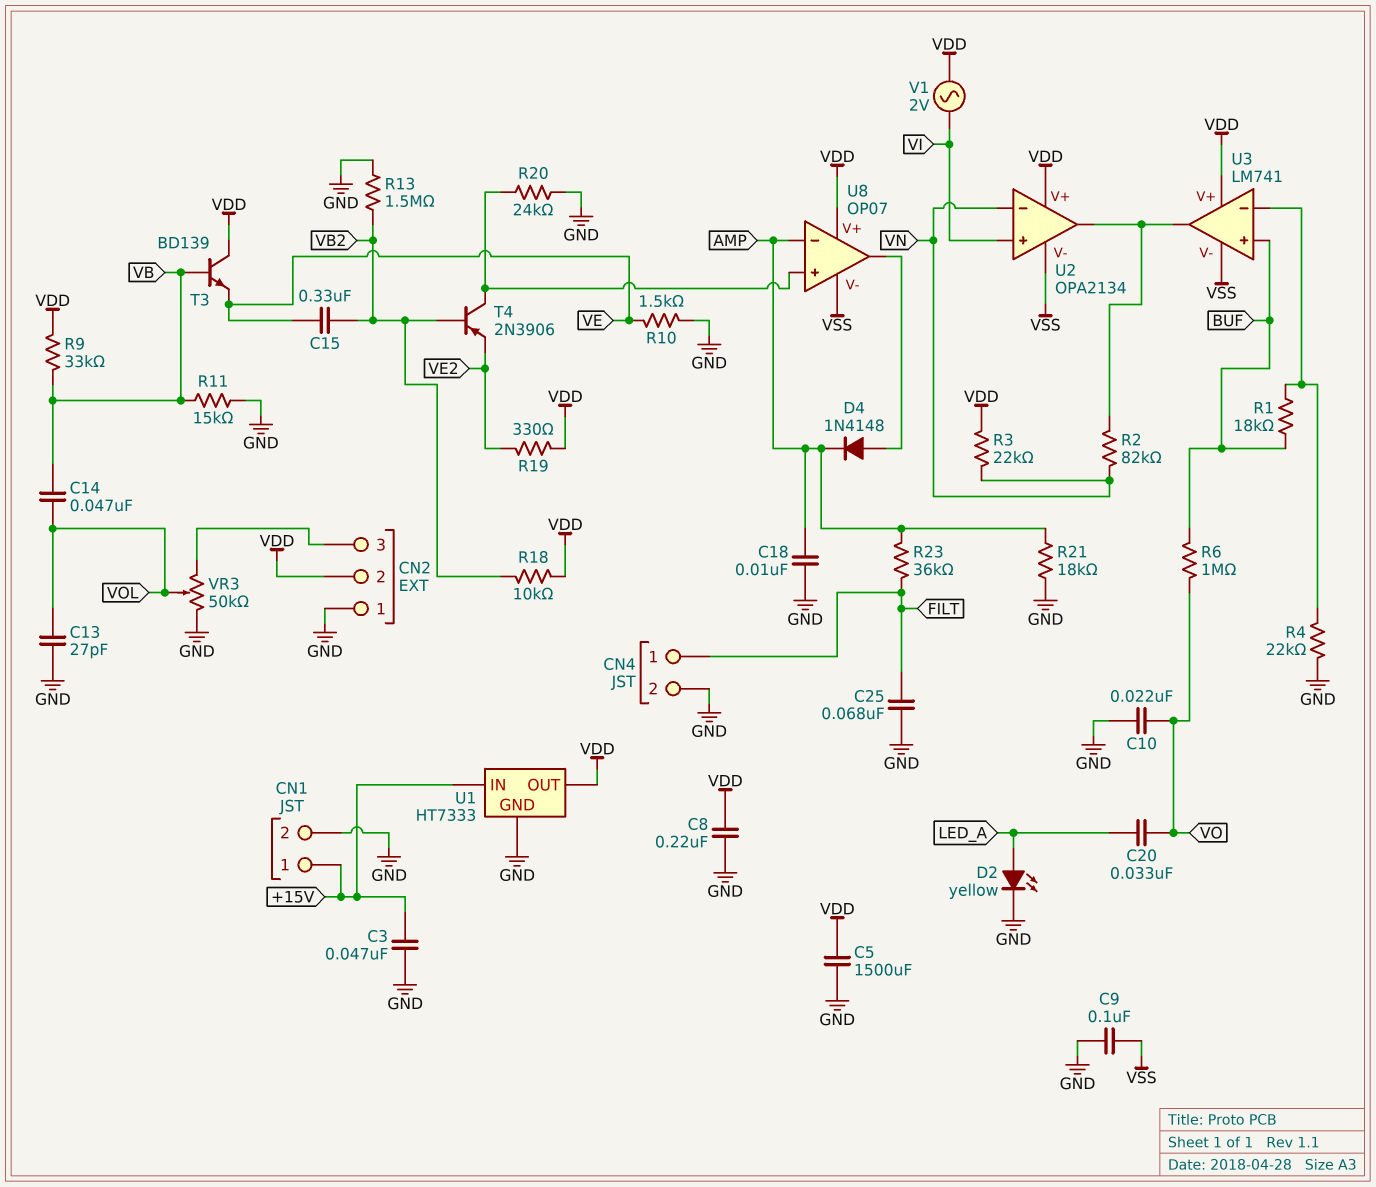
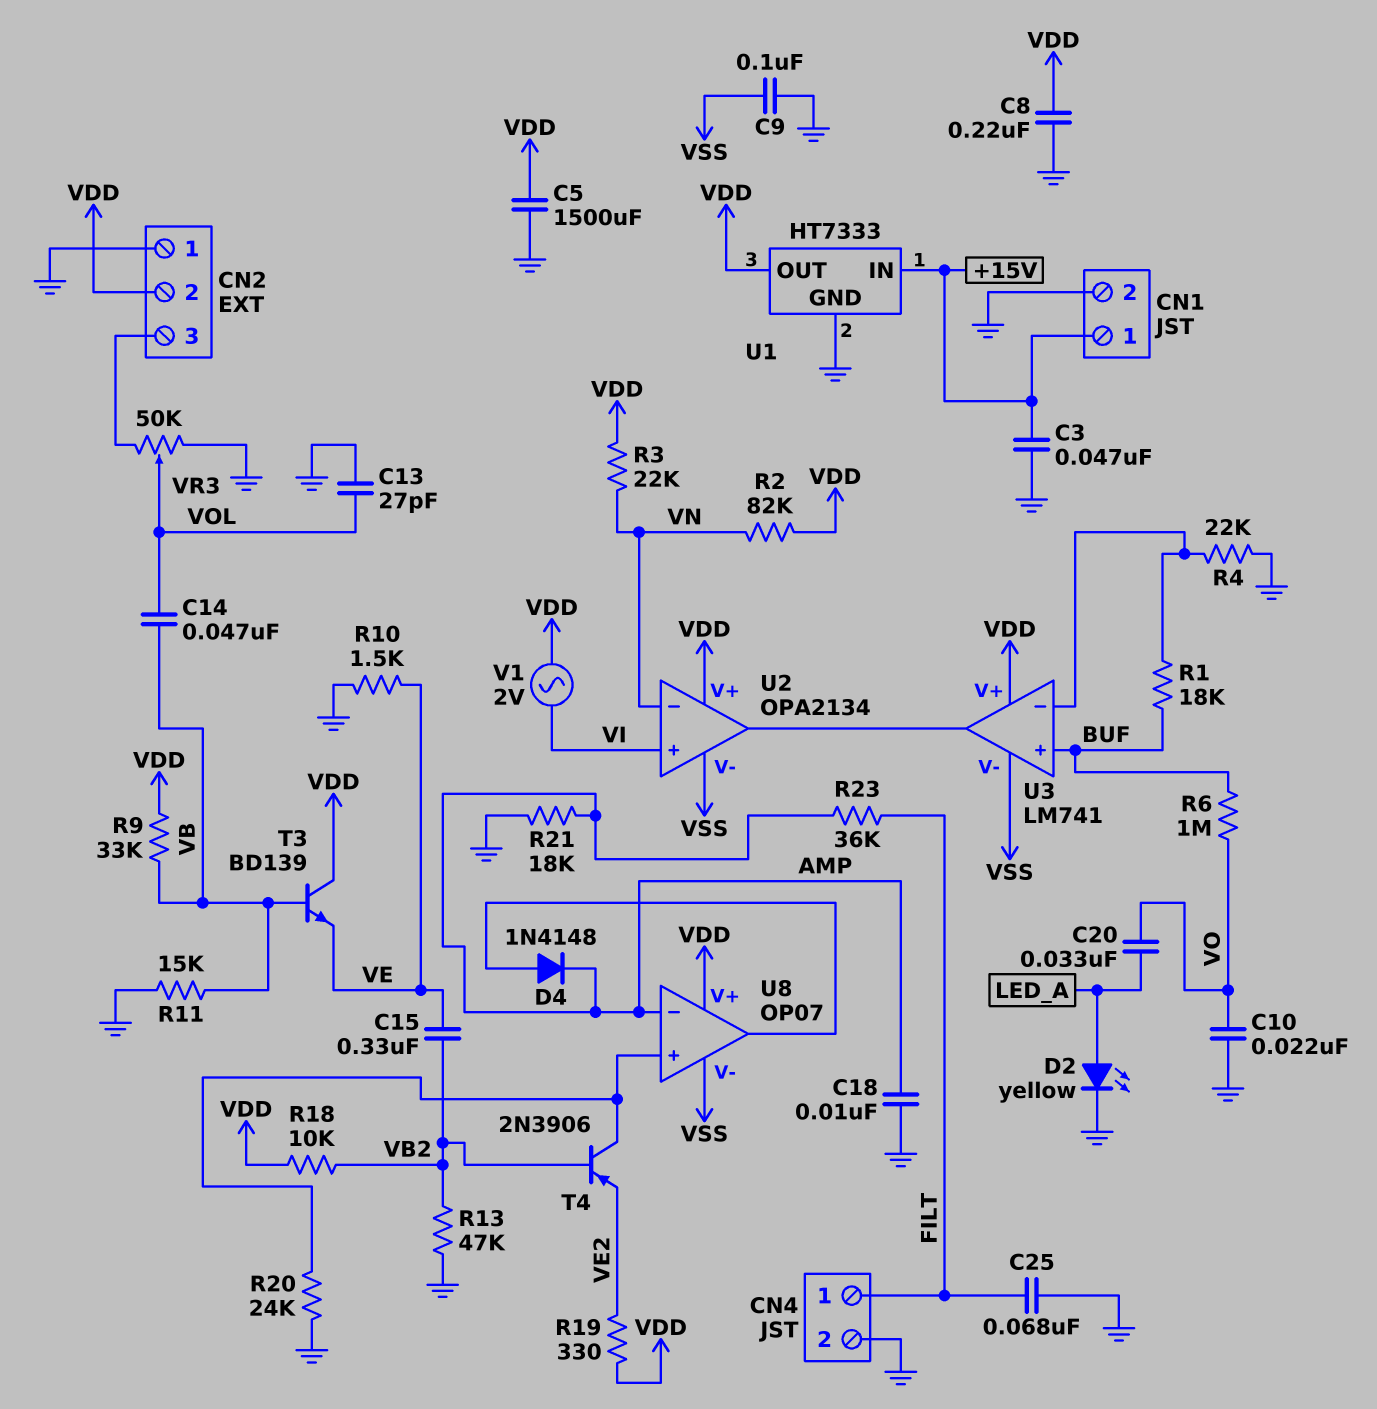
R2: 82k (U2/out, VN) -> 82k (VDD, VN)
R13: 1.5M (GND, VB2) -> 47k (GND, VB2)

